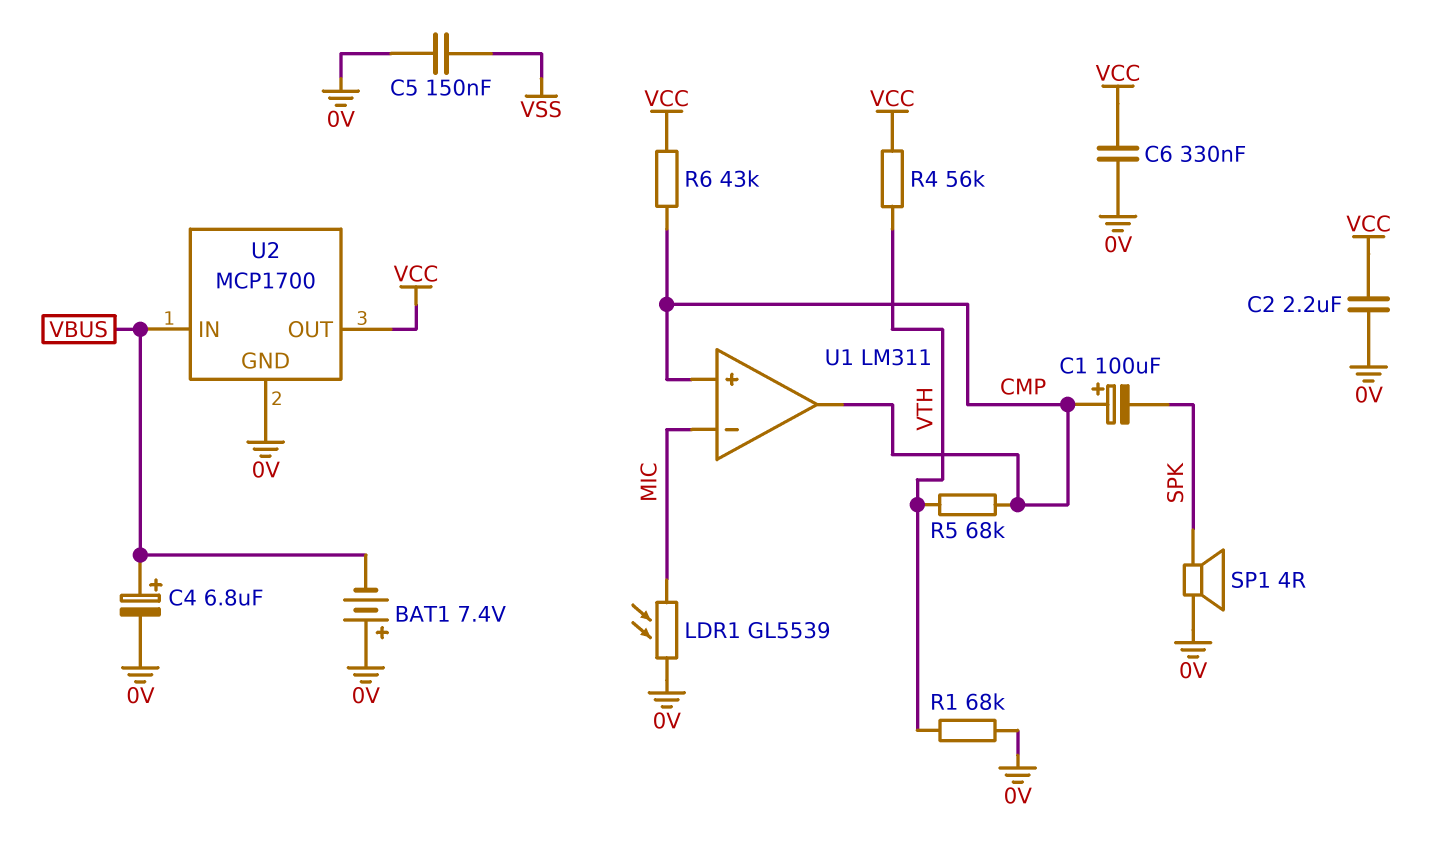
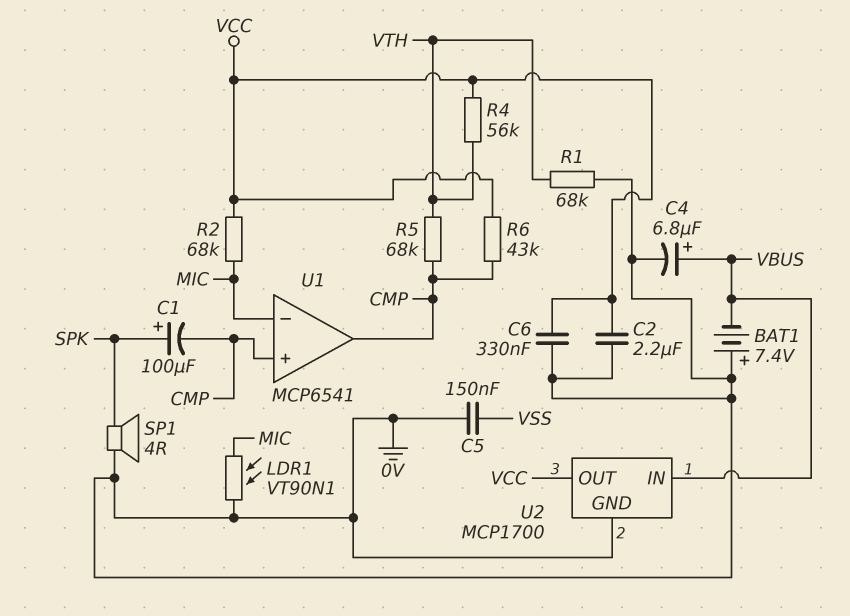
C1: 100uF (plus CMP, minus SPK) -> 100uF (plus SPK, minus CMP)
LDR1: GL5539 (0V, MIC) -> VT90N1 (0V, MIC)
R2: none -> 68k (MIC, VCC)
U1: LM311 -> MCP6541

